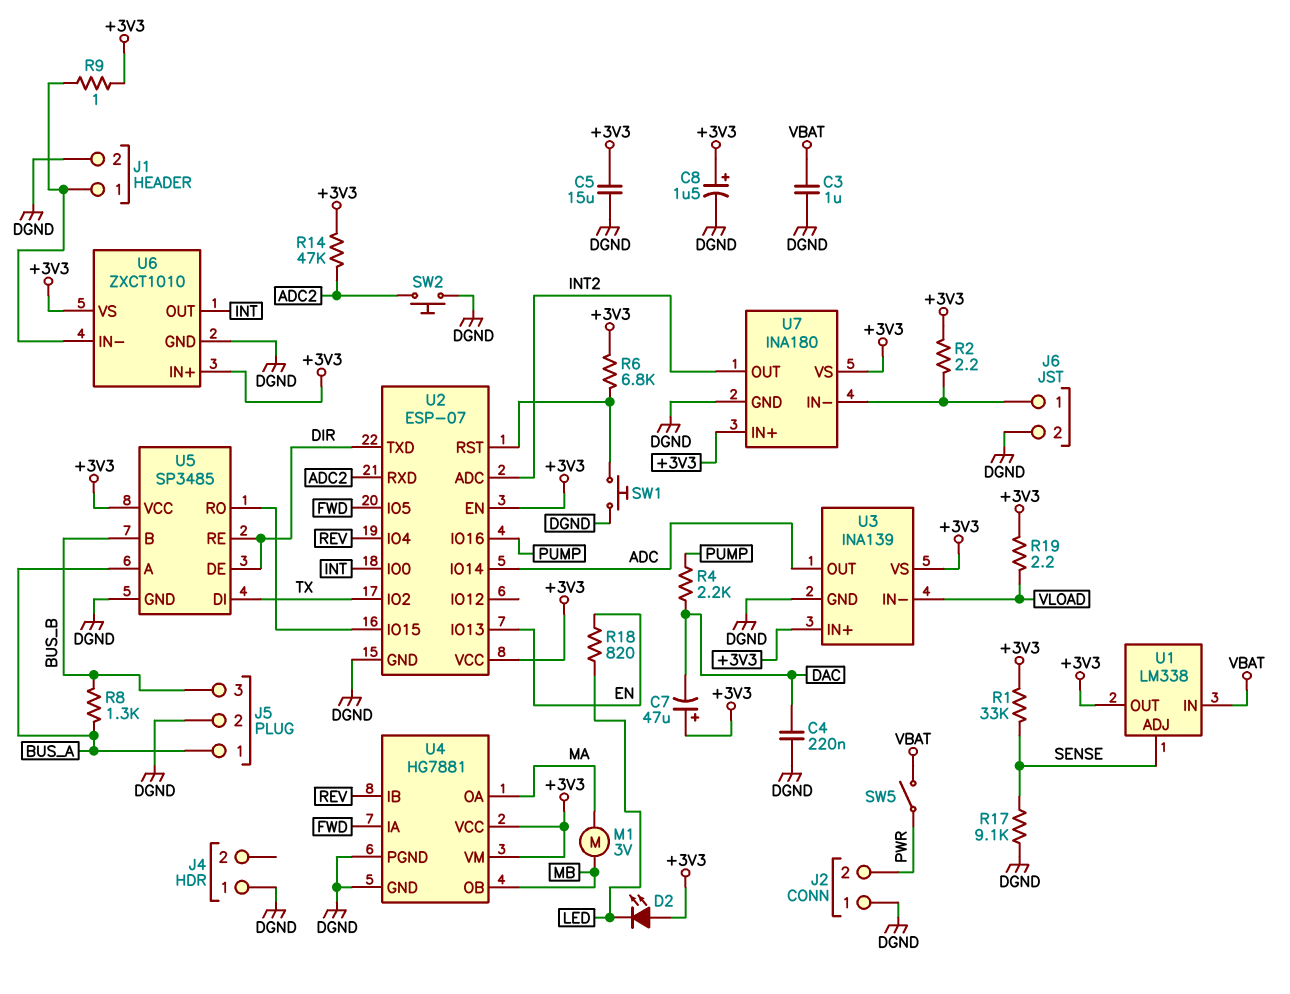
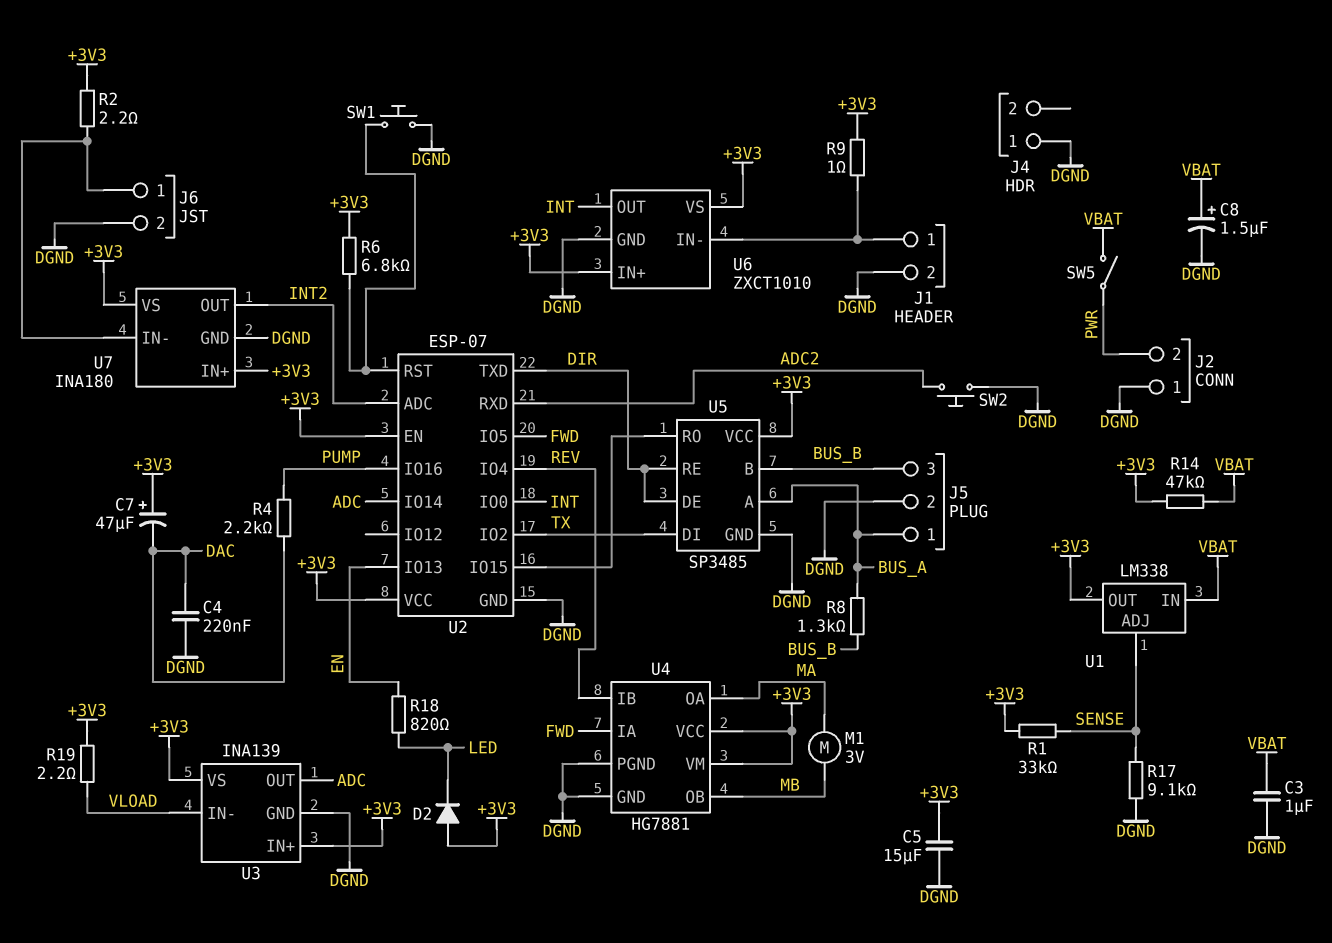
C8: 1.5uF (plus +3V3, minus DGND) -> 1.5uF (plus VBAT, minus DGND)
D2: LED (A +3V3, K LED) -> diode (A +3V3, K LED)
R14: 47k (+3V3, ADC2) -> 47k (+3V3, VBAT)

